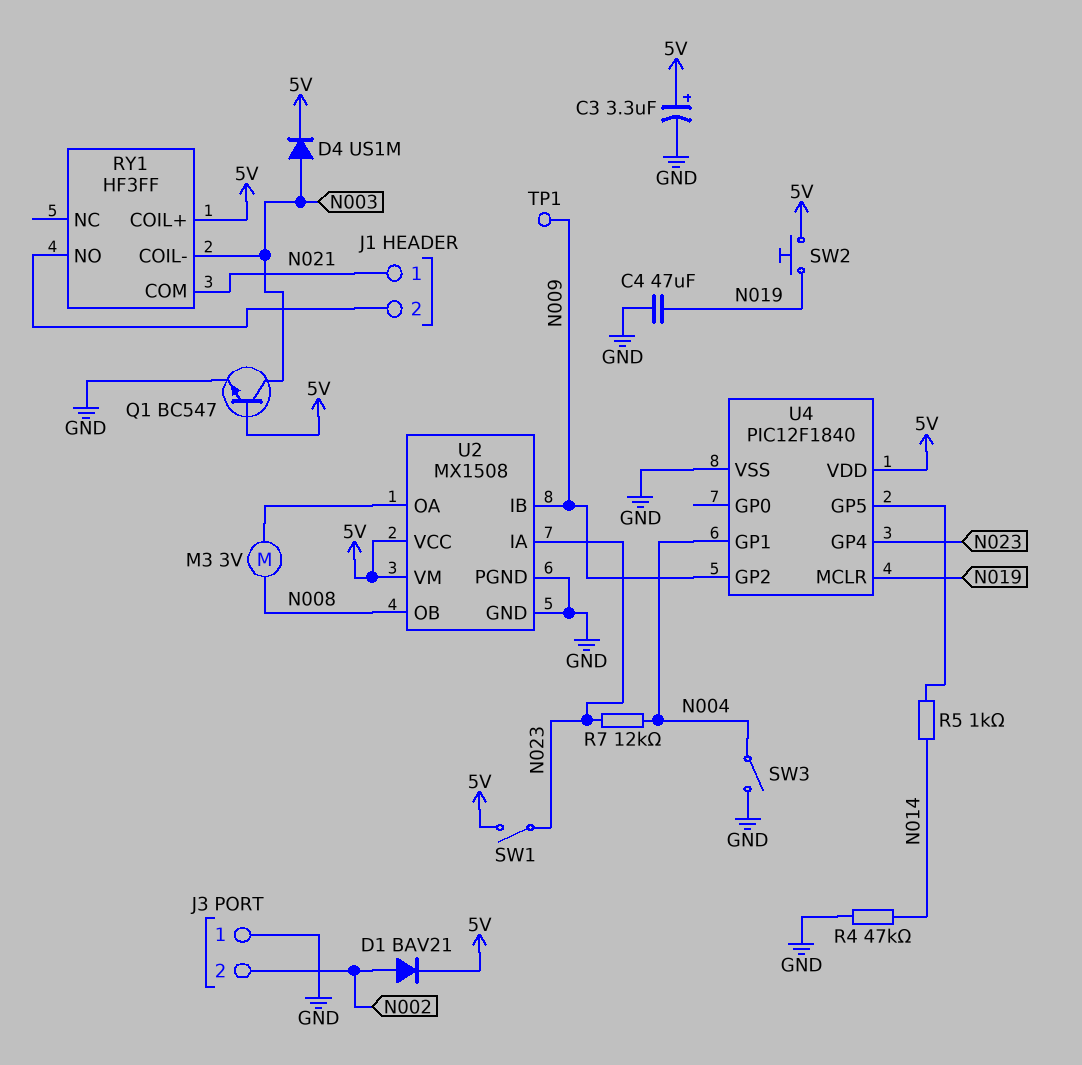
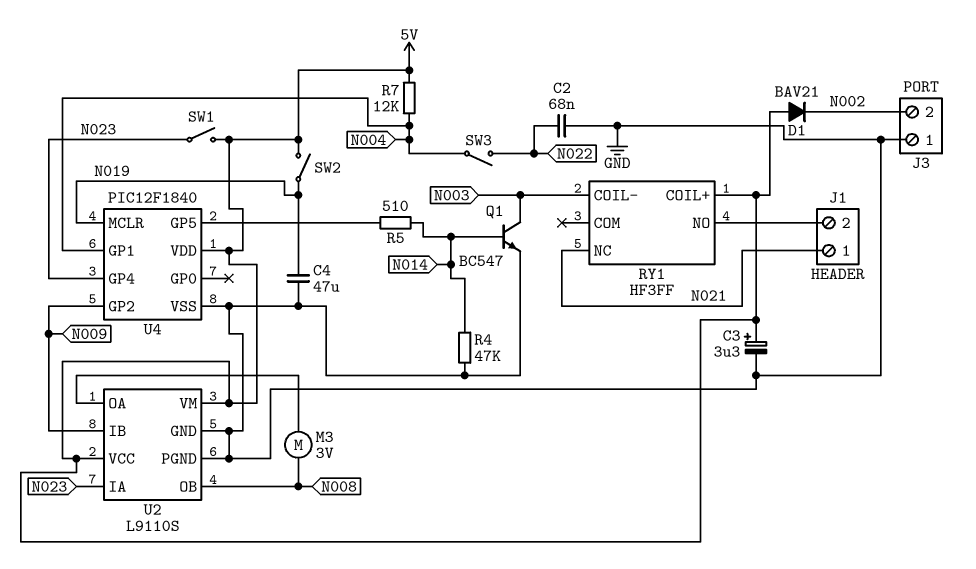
C2: none -> 68nF (GND, N022)
D1: diode BAV21 (A N002, K 5V) -> diode BAV21 (A 5V, K N002)
D4: diode US1M (A N003, K 5V) -> none
Q1: NPN BC547 (B 5V, C N003, E GND) -> NPN BC547 (B N014, C N003, E GND)
R5: 1k (N014, U4/GP5) -> 510 (N014, U4/GP5)
R7: 12k (N004, N023) -> 12k (5V, N004)
RY1 pin COM: N021 -> none
RY1 pin NC: none -> N021
SW2: button (5V, N019) -> switch (5V, N019)
SW3: switch (GND, N004) -> switch (N004, N022)
TP1: test point (N009) -> none
U2: MX1508 -> L9110S

